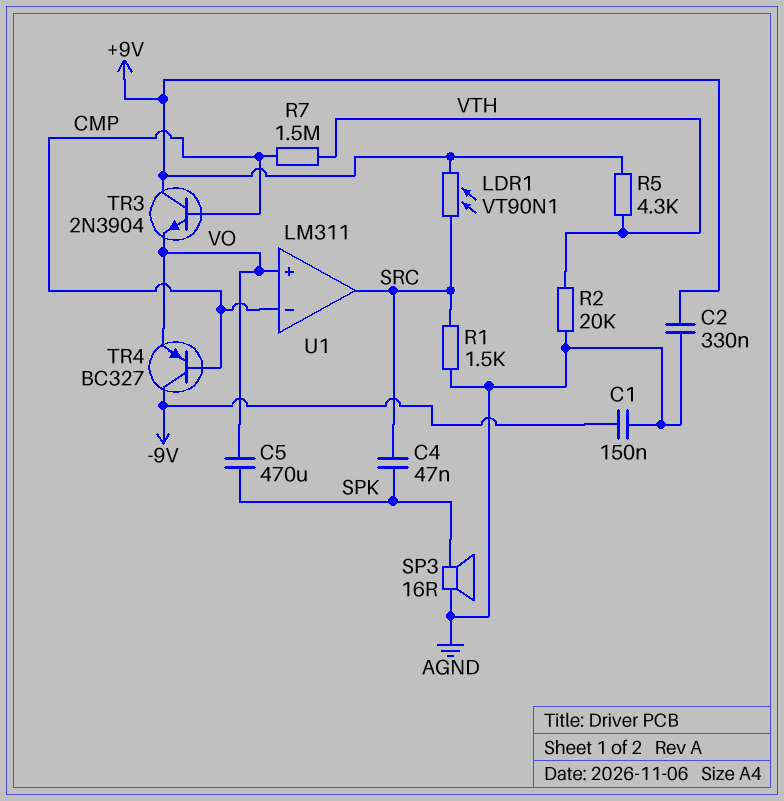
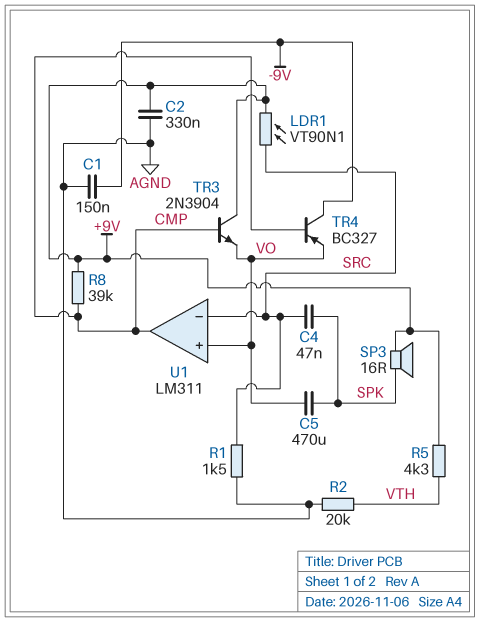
R7: 1.5M (CMP, VTH) -> none
R8: none -> 39k (+9V, CMP)
SP3: speaker 16R (AGND, SPK) -> speaker 16R (+9V, SPK)
U1 pin in-: CMP -> SRC
U1 pin out: SRC -> CMP

